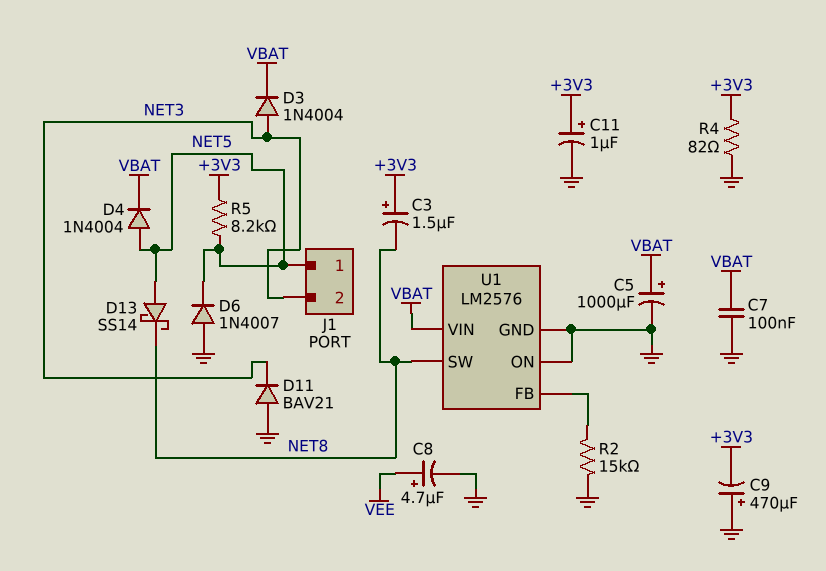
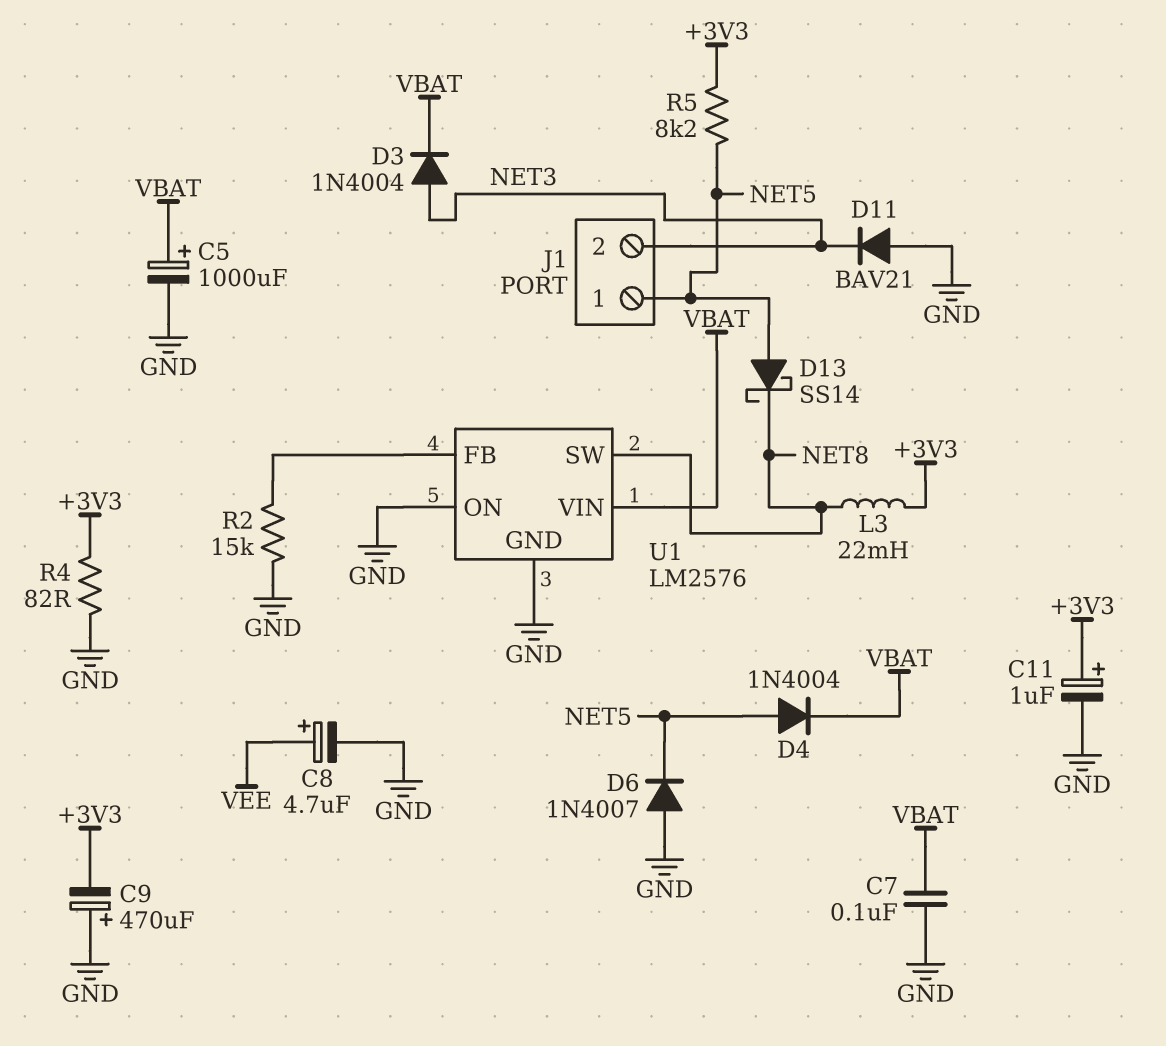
C3: 1.5uF (plus +3V3, minus NET8) -> none
L3: none -> 22mH (+3V3, NET8)

